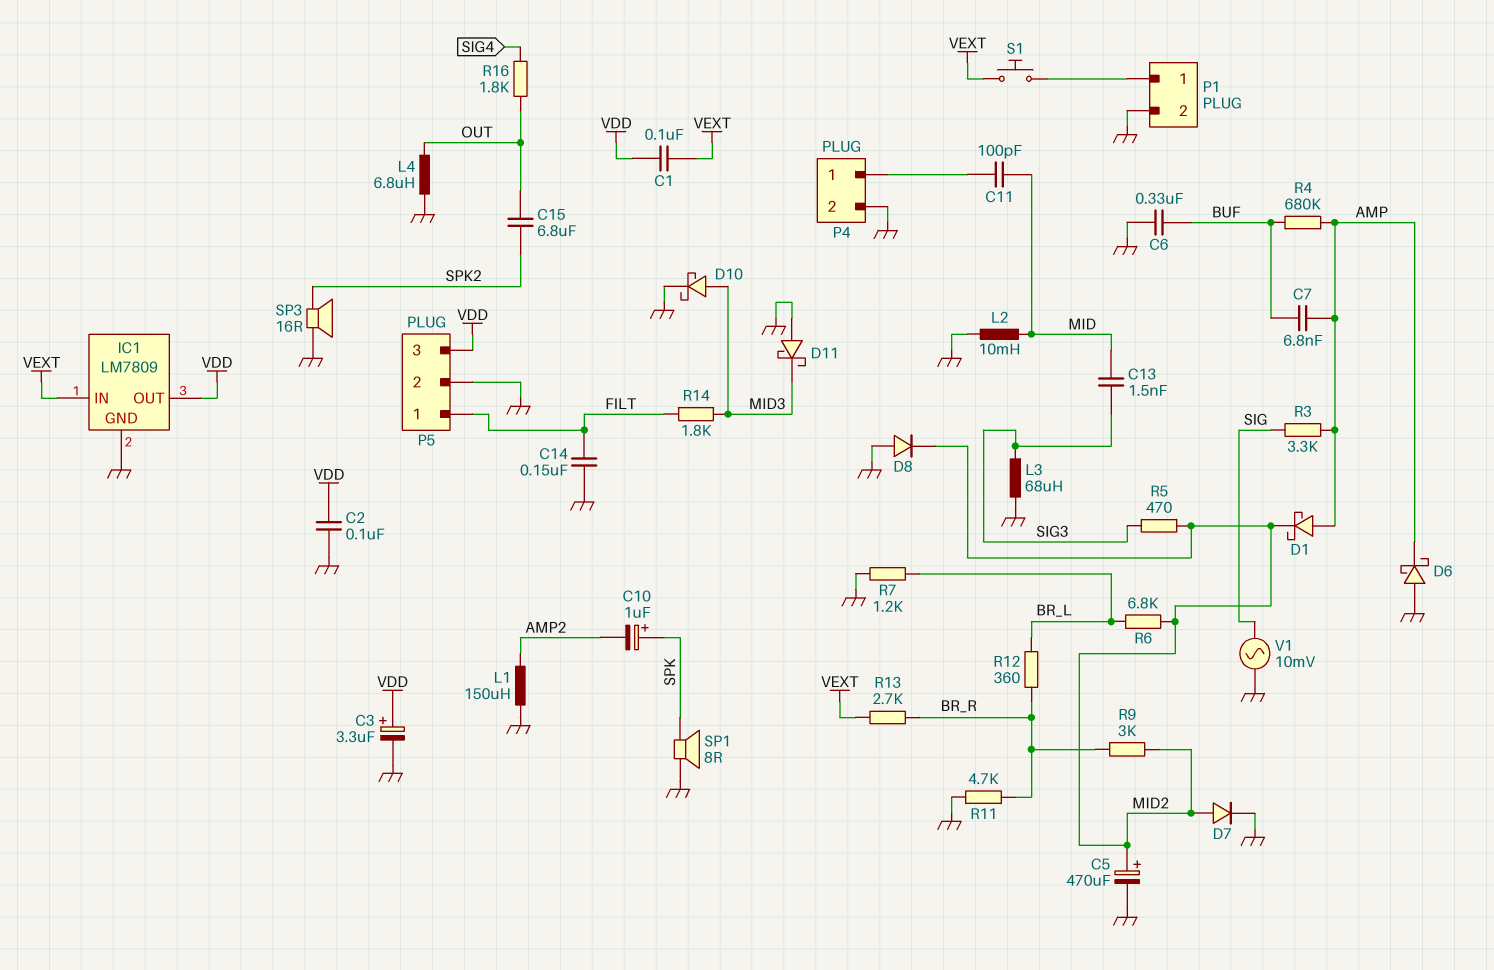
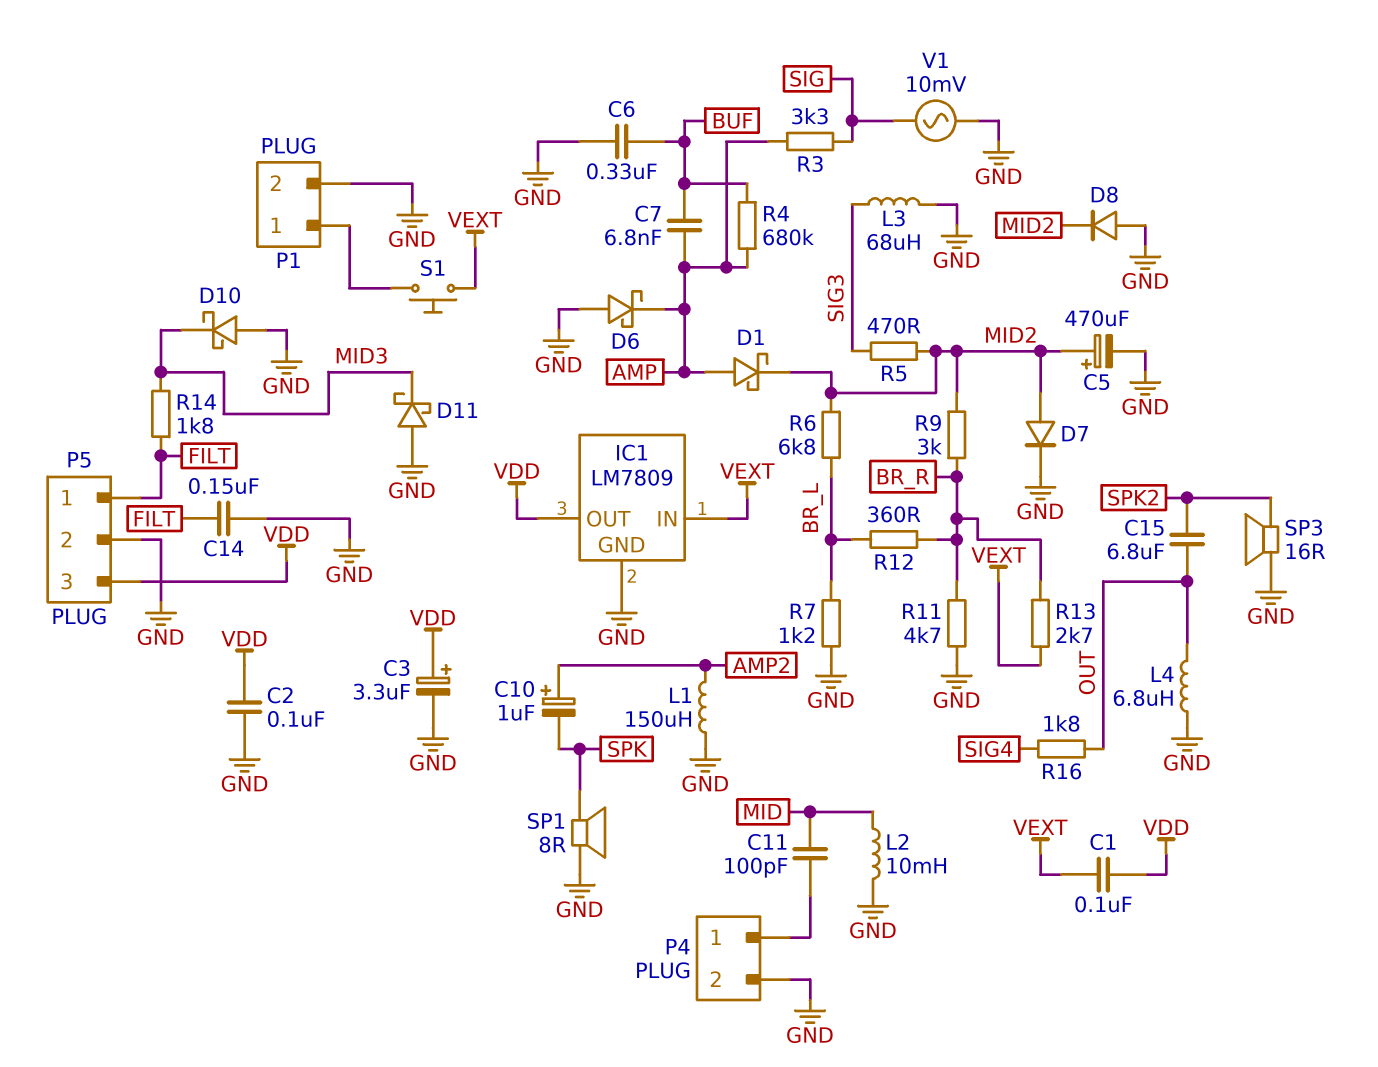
C10: 1uF (plus SPK, minus AMP2) -> 1uF (plus AMP2, minus SPK)
C13: 1.5nF (MID, SIG3) -> none
D10: schottky (A MID3, K GND) -> schottky (A GND, K MID3)

